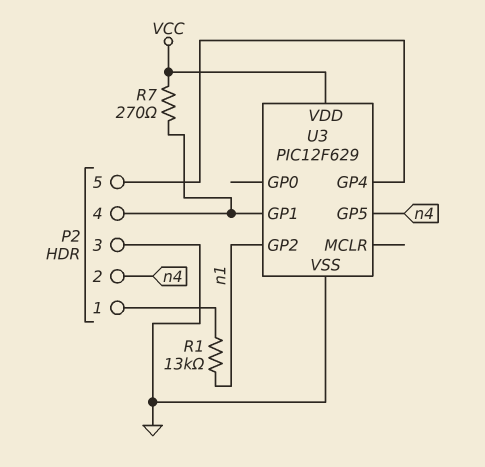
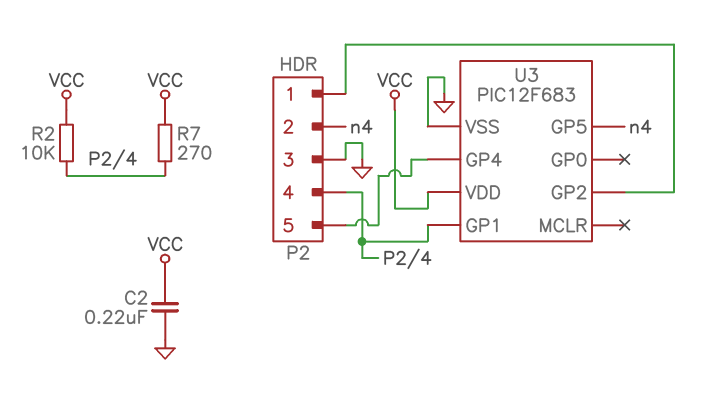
C2: none -> 220nF (GND, VCC)
R1: 13k (P2/1, n1) -> none
R2: none -> 10k (P2/4, VCC)
U3: PIC12F629 -> PIC12F683
U3 pin GP2: n1 -> P2/1

